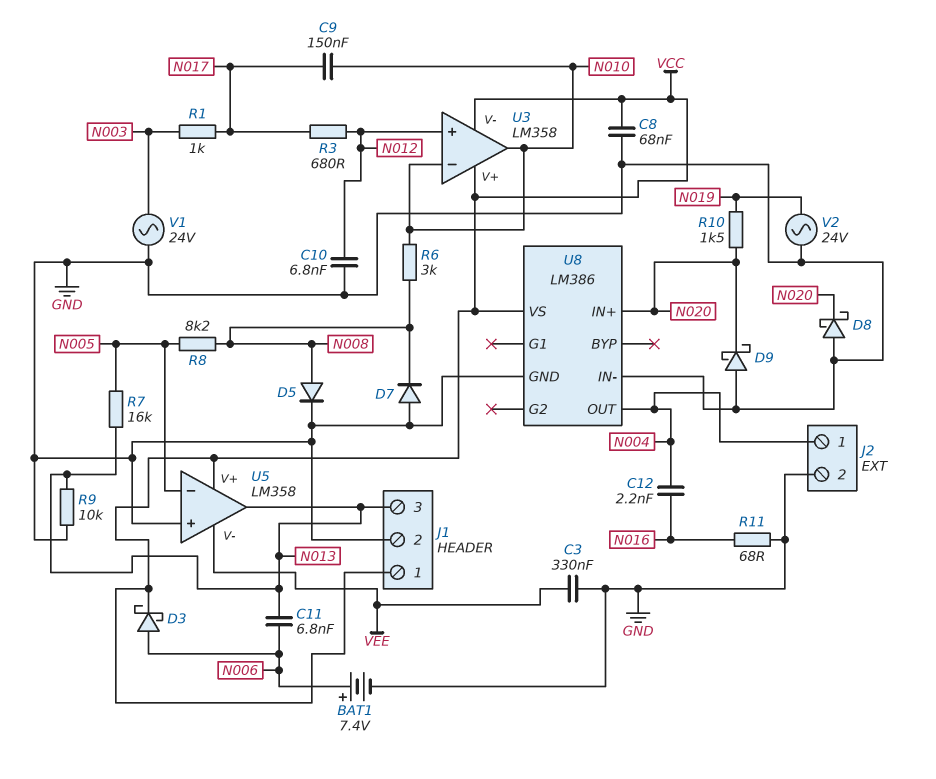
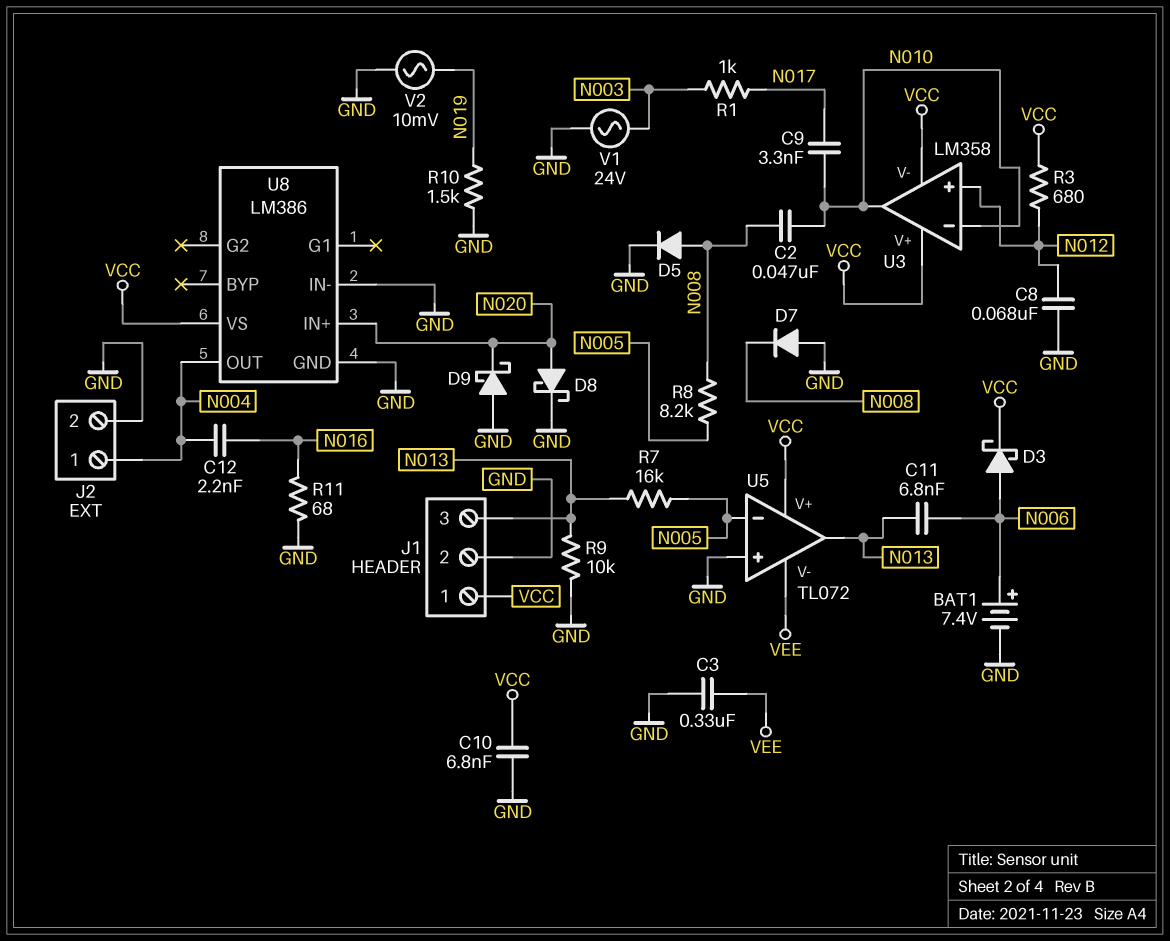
C2: none -> 47nF (N008, N010)
C8: 68nF (GND, VCC) -> 68nF (GND, N012)
C9: 150nF (N010, N017) -> 3.3nF (N010, N017)
C10: 6.8nF (GND, N012) -> 6.8nF (GND, VCC)
D8: schottky (A GND, K N020) -> schottky (A N020, K GND)
R3: 680 (N012, N017) -> 680 (N012, VCC)
R6: 3k (N008, N010) -> none
R10: 1.5k (N019, N020) -> 1.5k (GND, N019)
U5: LM358 -> TL072
V2: AC 24V (GND, N019) -> AC 10mV (GND, N019)

